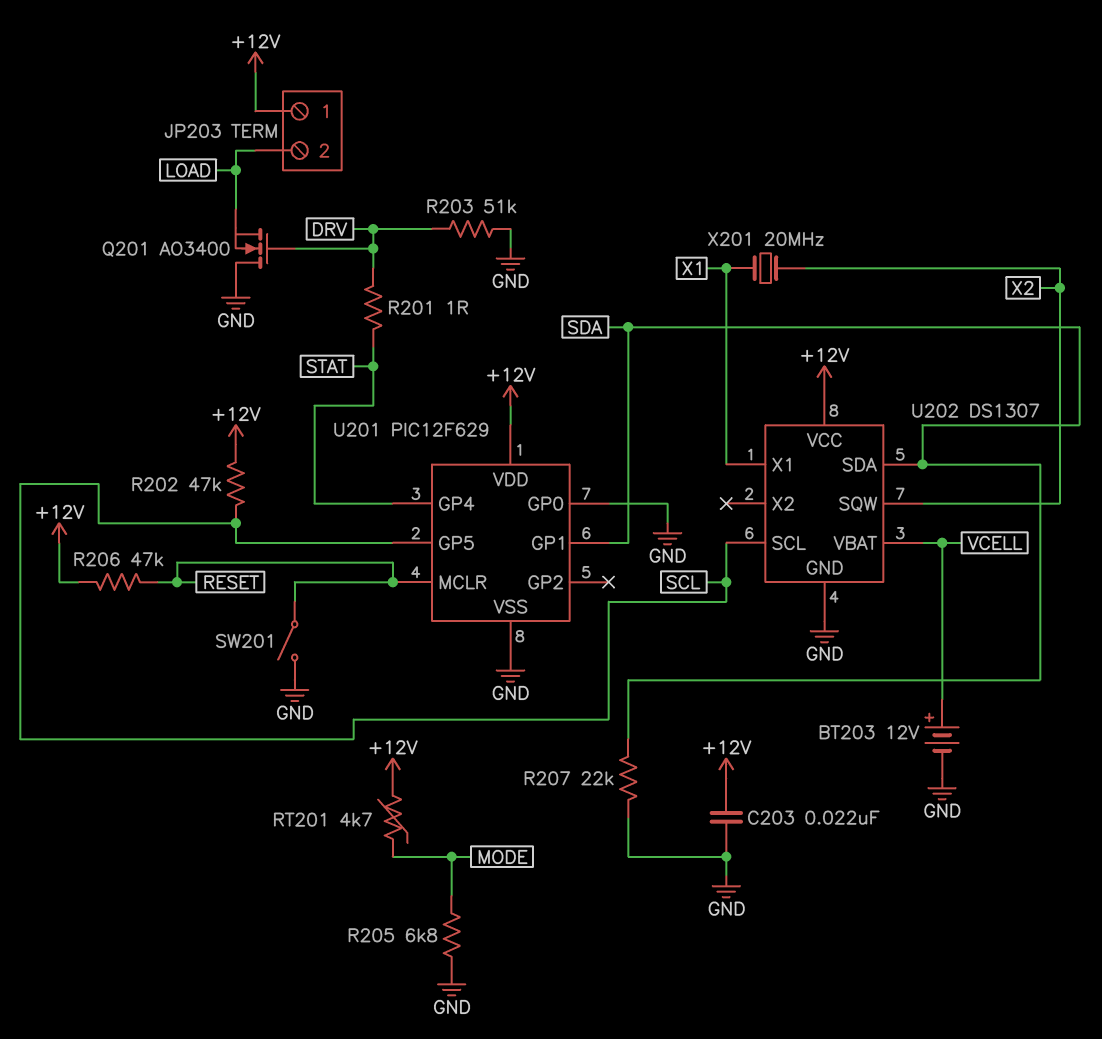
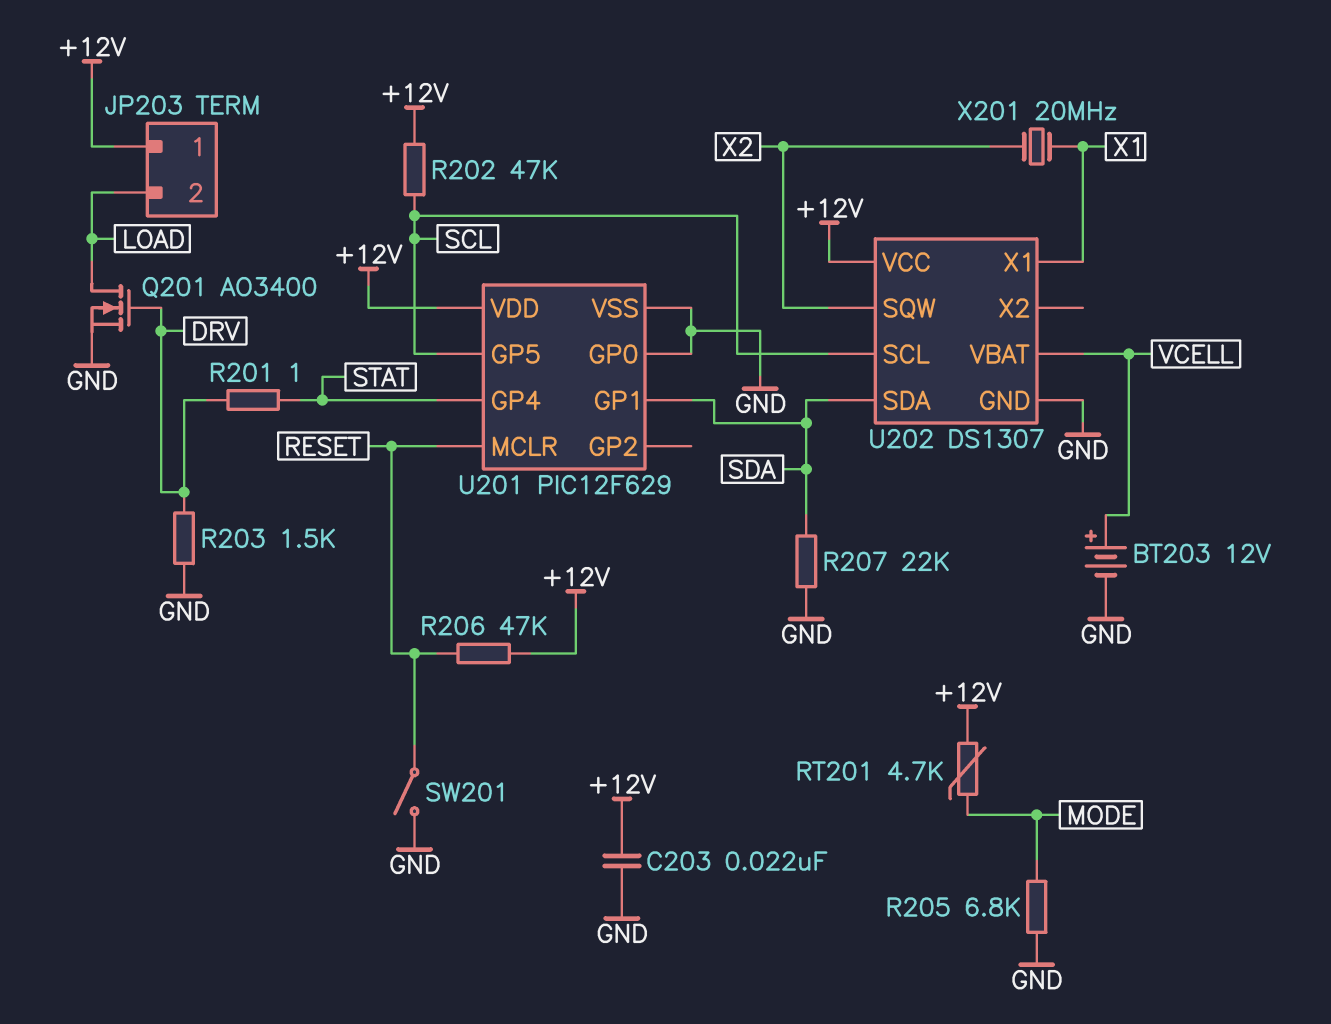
Q201: NMOS AO3400 (G DRV, D GND, S LOAD) -> NMOS AO3400 (G DRV, D LOAD, S GND)
R203: 51k (DRV, GND) -> 1.5k (DRV, GND)

